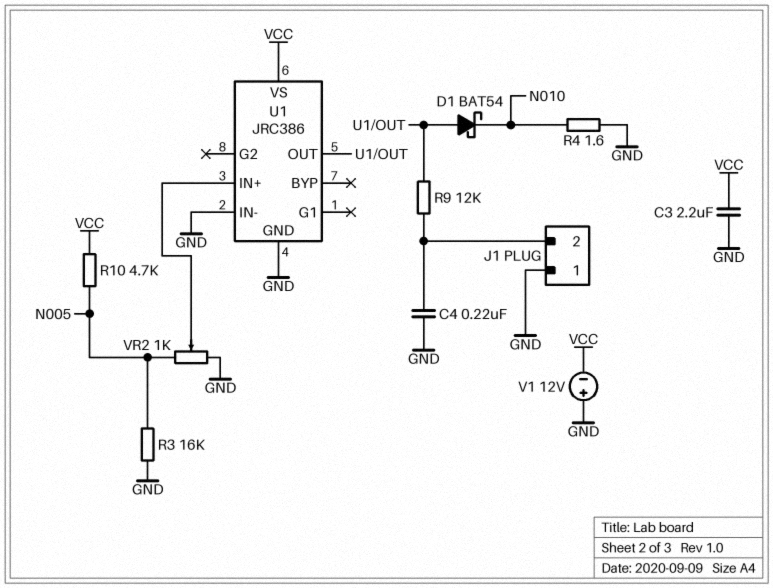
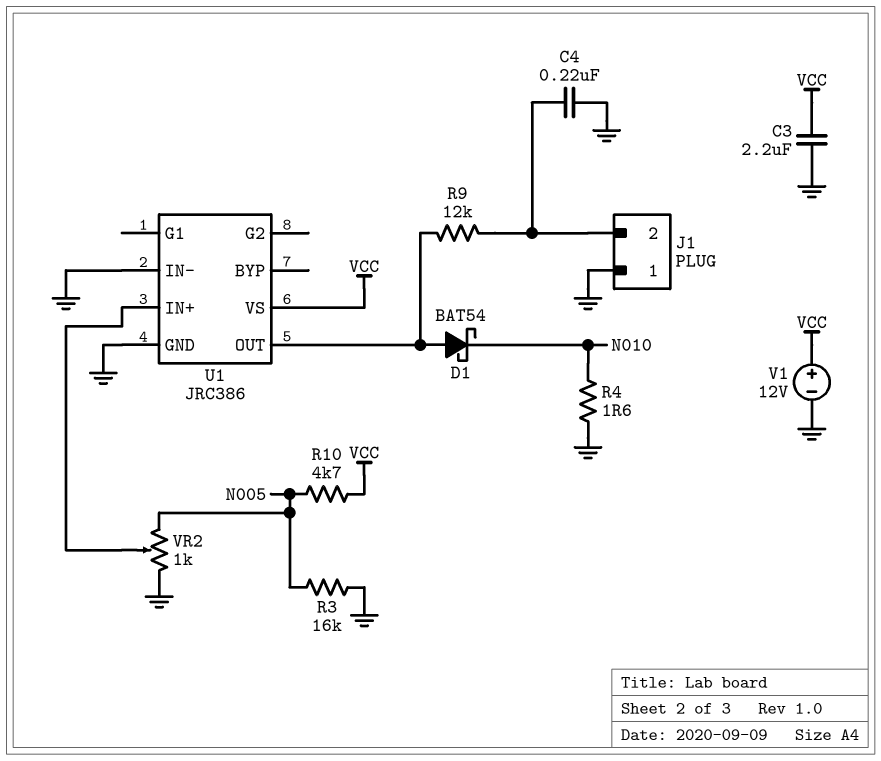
V1: 12V (plus GND, minus VCC) -> 12V (plus VCC, minus GND)

